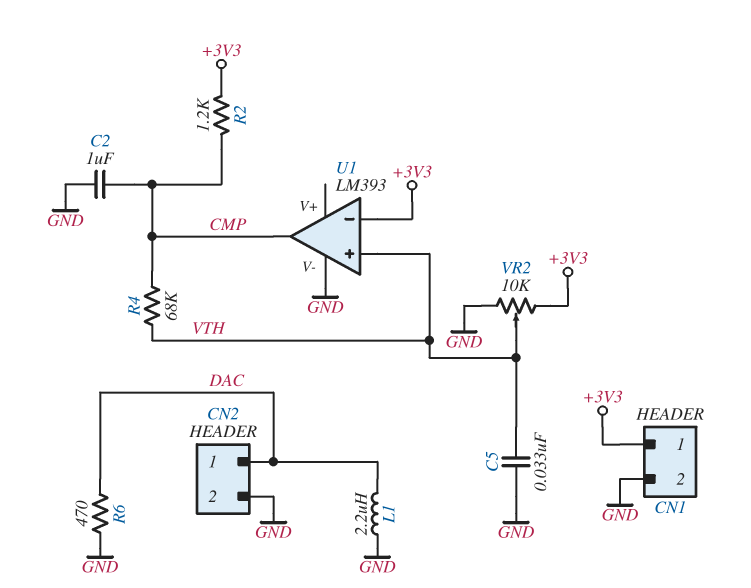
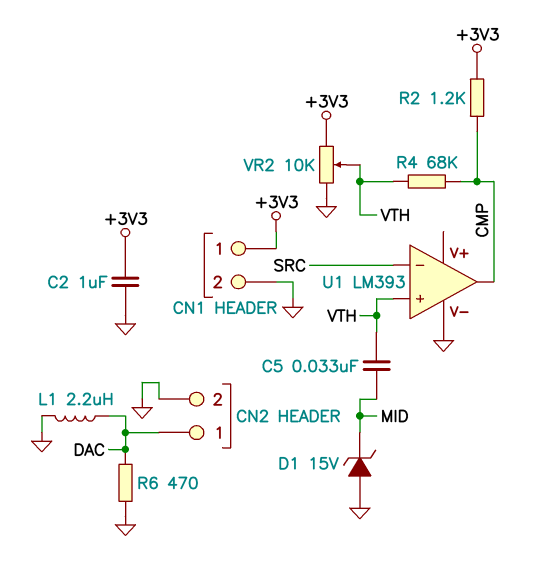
C2: 1uF (CMP, GND) -> 1uF (+3V3, GND)
C5: 33nF (GND, VTH) -> 33nF (MID, VTH)
D1: none -> zener 15V (A GND, K MID)
U1 pin in-: +3V3 -> SRC

